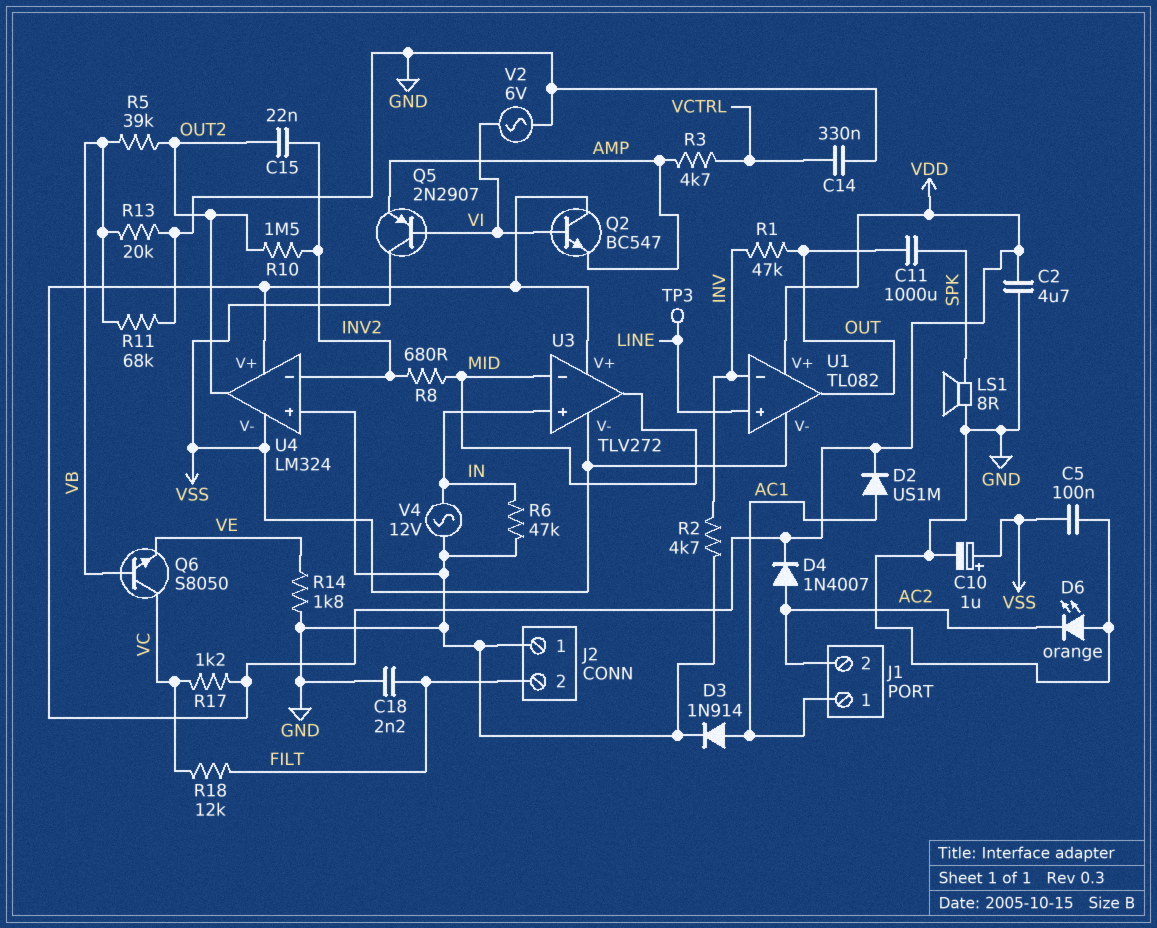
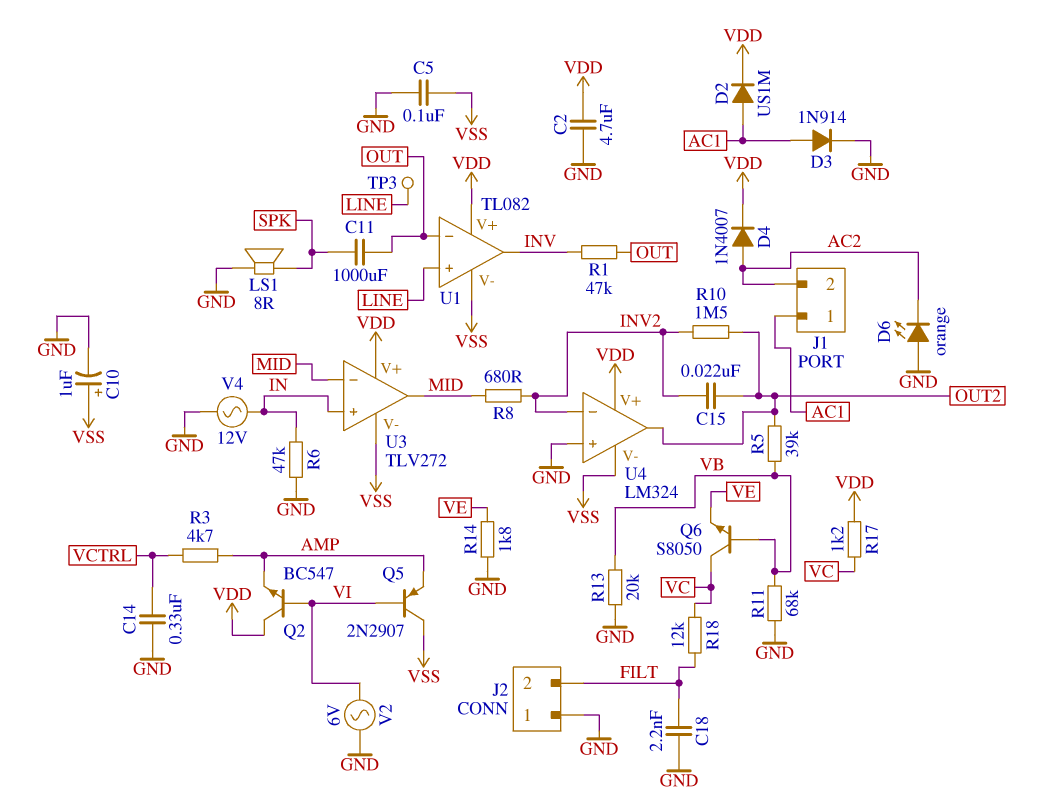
R2: 4.7k (GND, INV) -> none
U1 pin in-: INV -> OUT
U1 pin out: OUT -> INV

